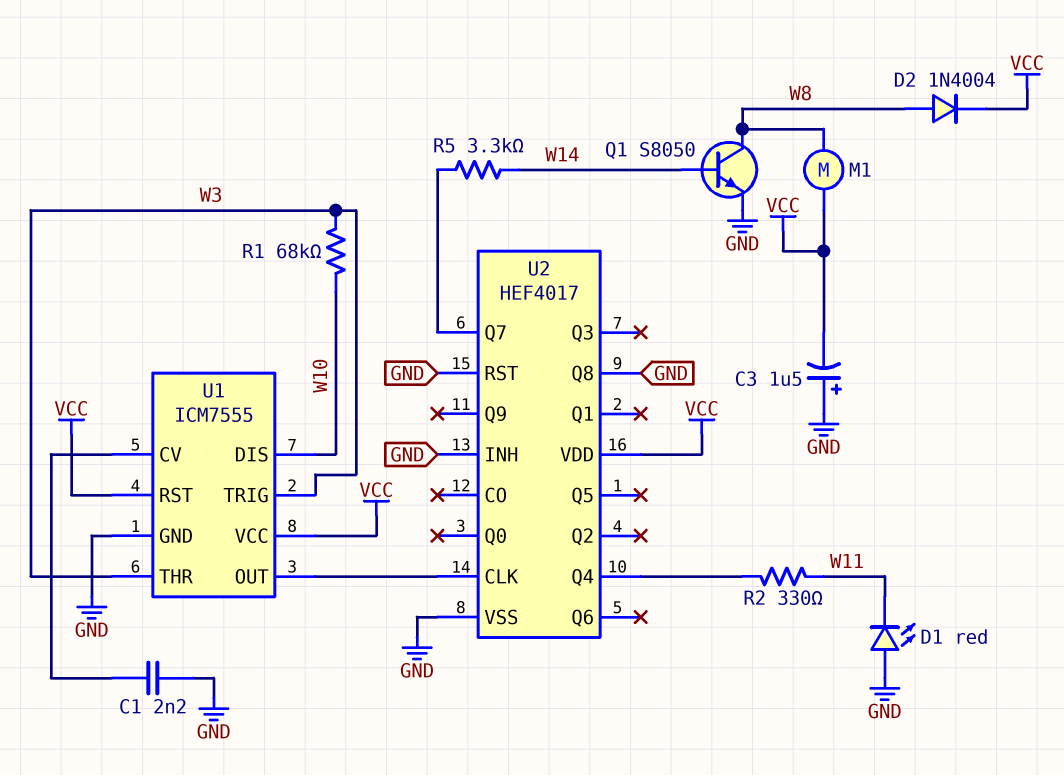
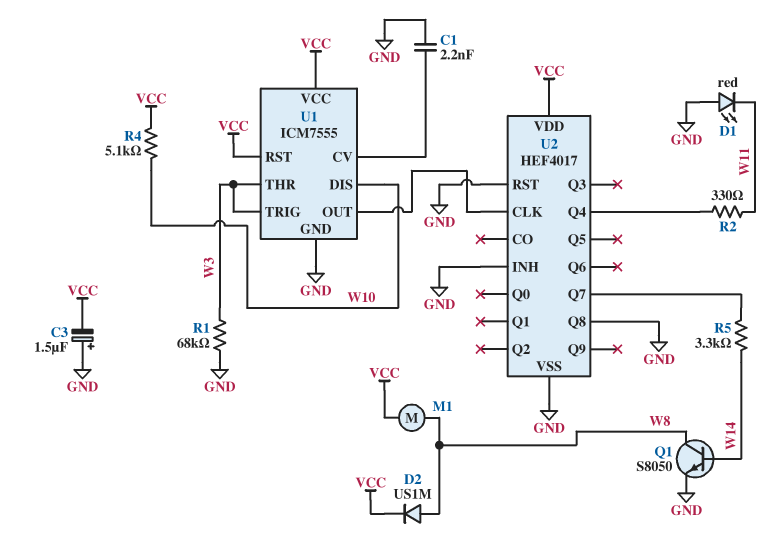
D2: diode 1N4004 (A W8, K VCC) -> diode US1M (A W8, K VCC)
R1: 68k (W3, W10) -> 68k (GND, W3)
R4: none -> 5.1k (VCC, W10)

